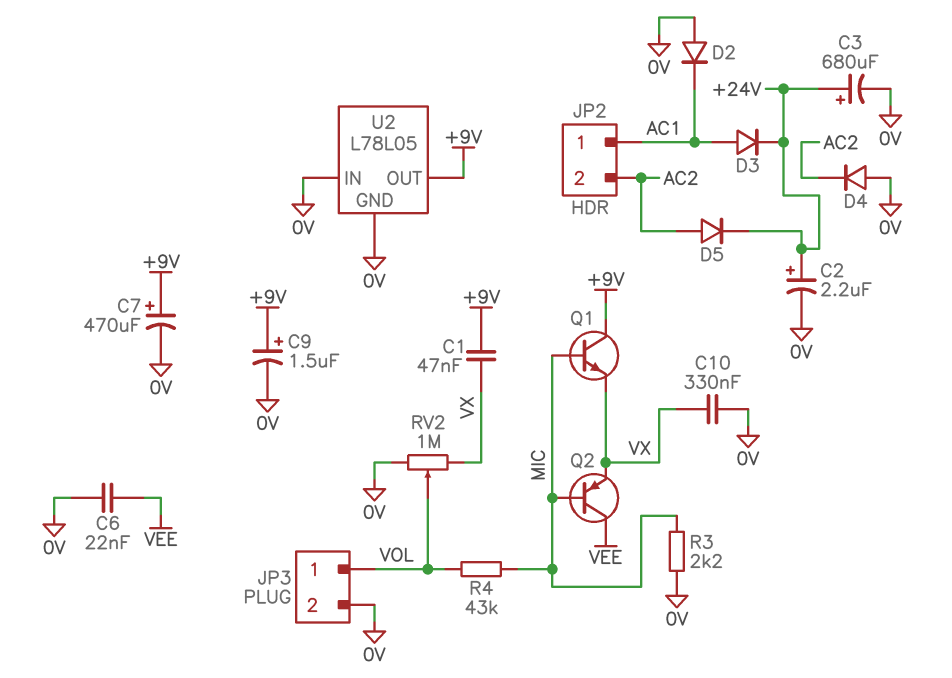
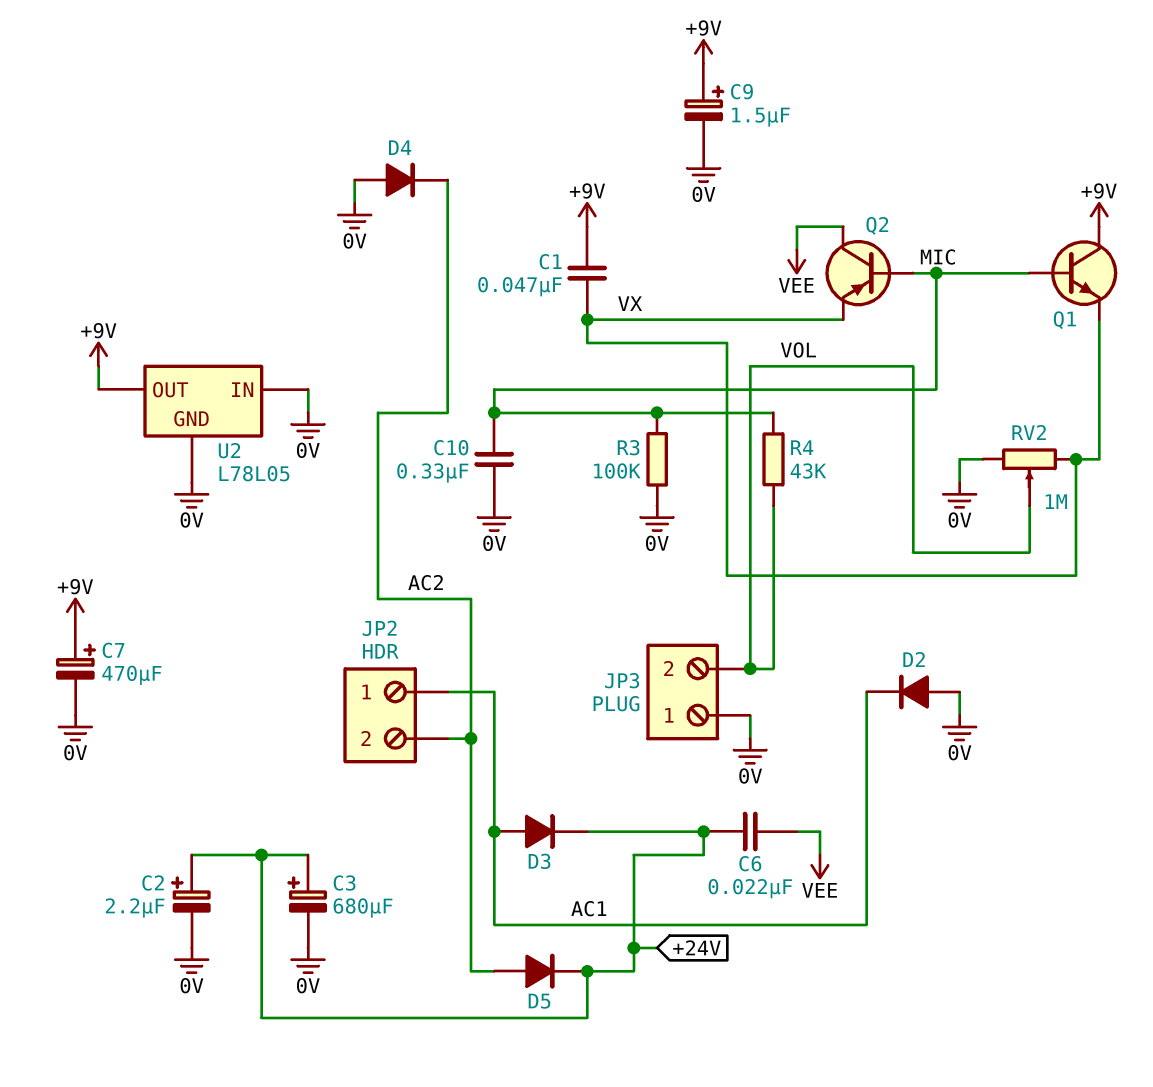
C6: 22nF (0V, VEE) -> 22nF (+24V, VEE)
C10: 330nF (0V, VX) -> 330nF (0V, MIC)
JP3 pin 1: VOL -> 0V
JP3 pin 2: 0V -> VOL
R3: 2.2k (0V, MIC) -> 100k (0V, MIC)

